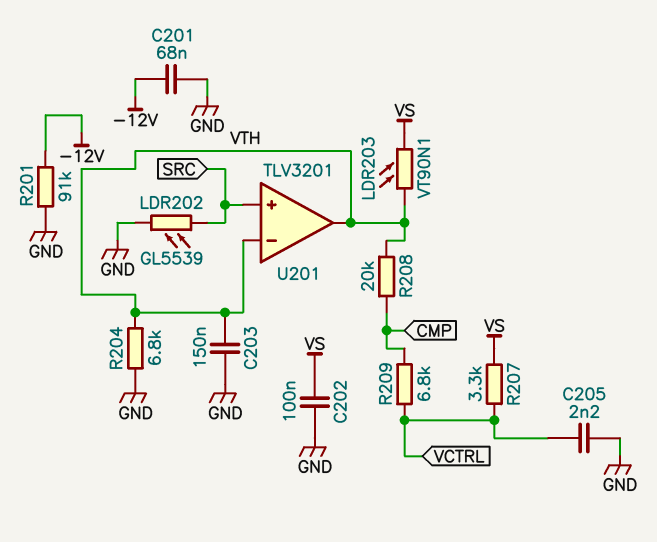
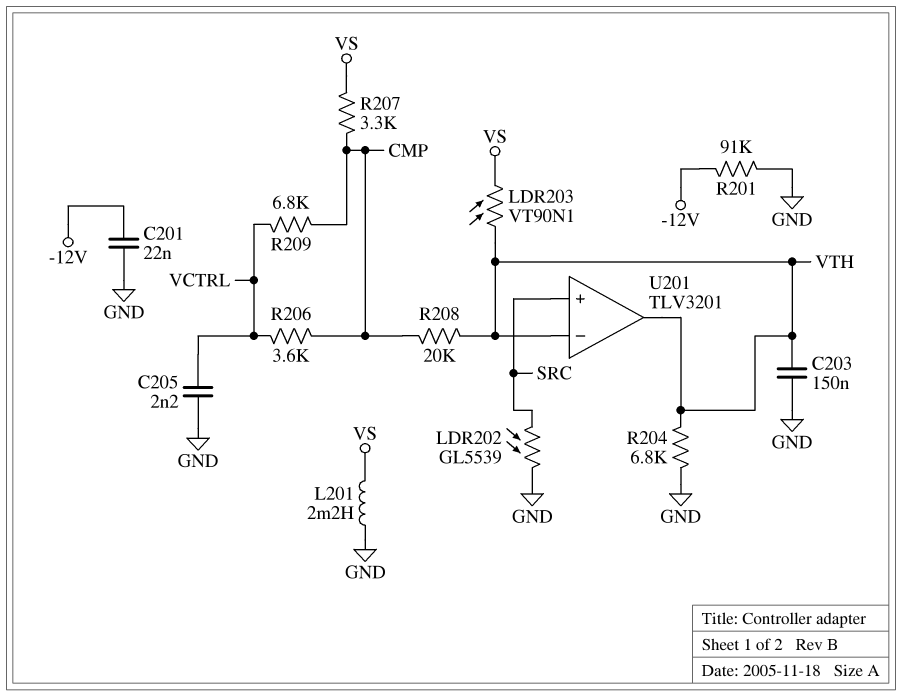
C201: 68nF (-12V, GND) -> 22nF (-12V, GND)
C202: 100nF (GND, VS) -> none
L201: none -> 2.2mH (GND, VS)
R206: none -> 3.6k (CMP, VCTRL)
R207: 3.3k (VCTRL, VS) -> 3.3k (CMP, VS)

